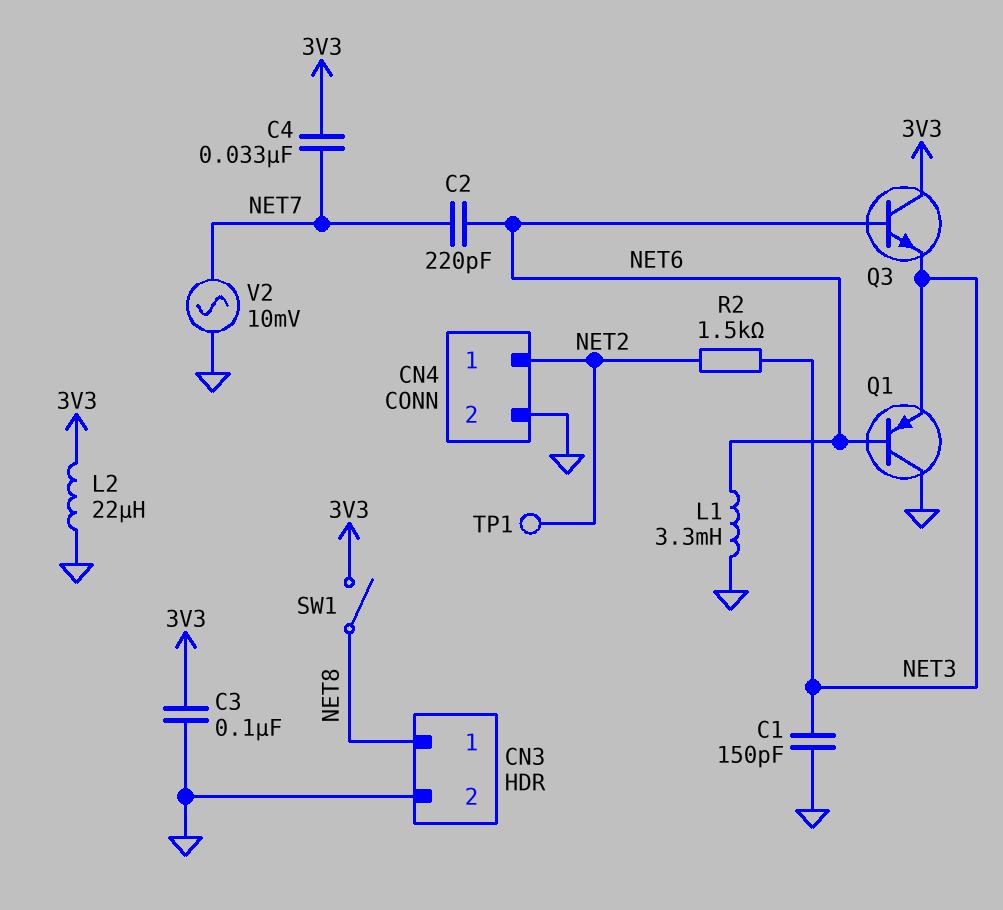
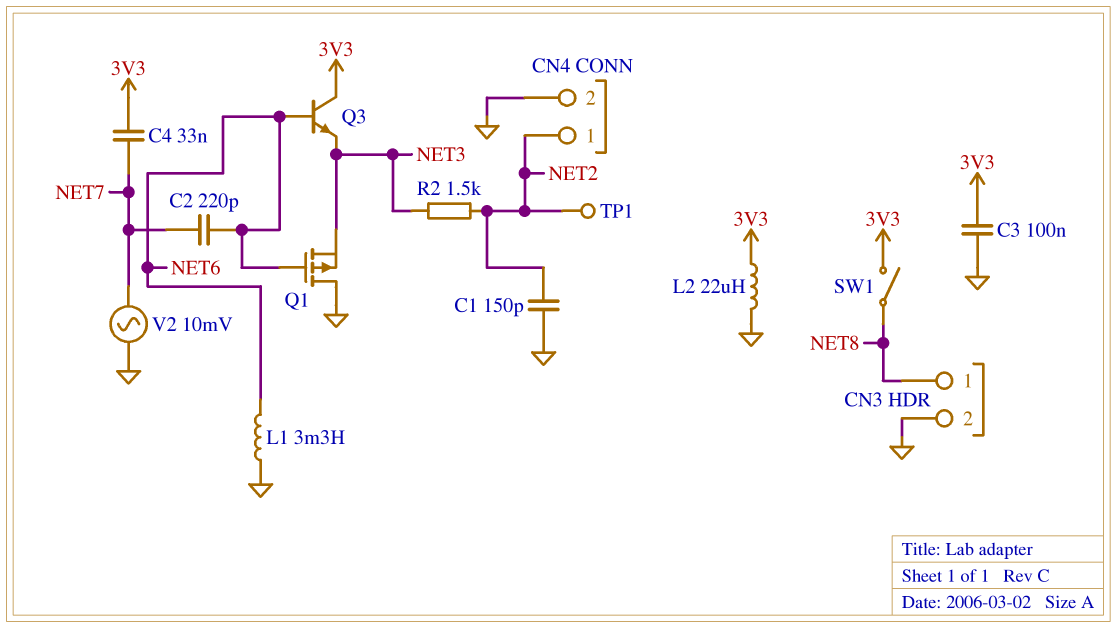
C1: 150pF (GND, NET3) -> 150pF (GND, NET2)
Q1: PNP (B NET6, C GND, E NET3) -> PMOS (G NET6, D GND, S NET3)

